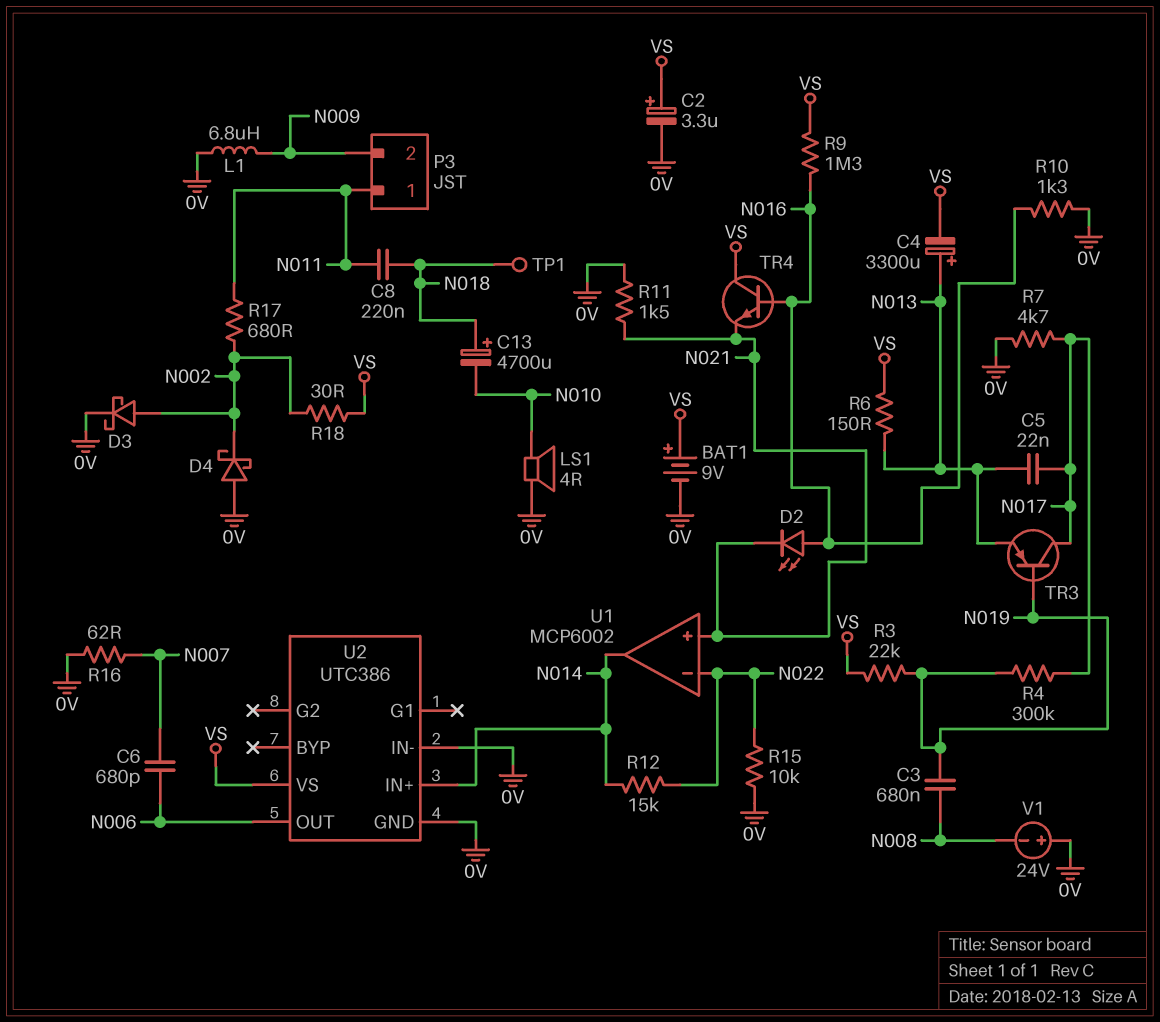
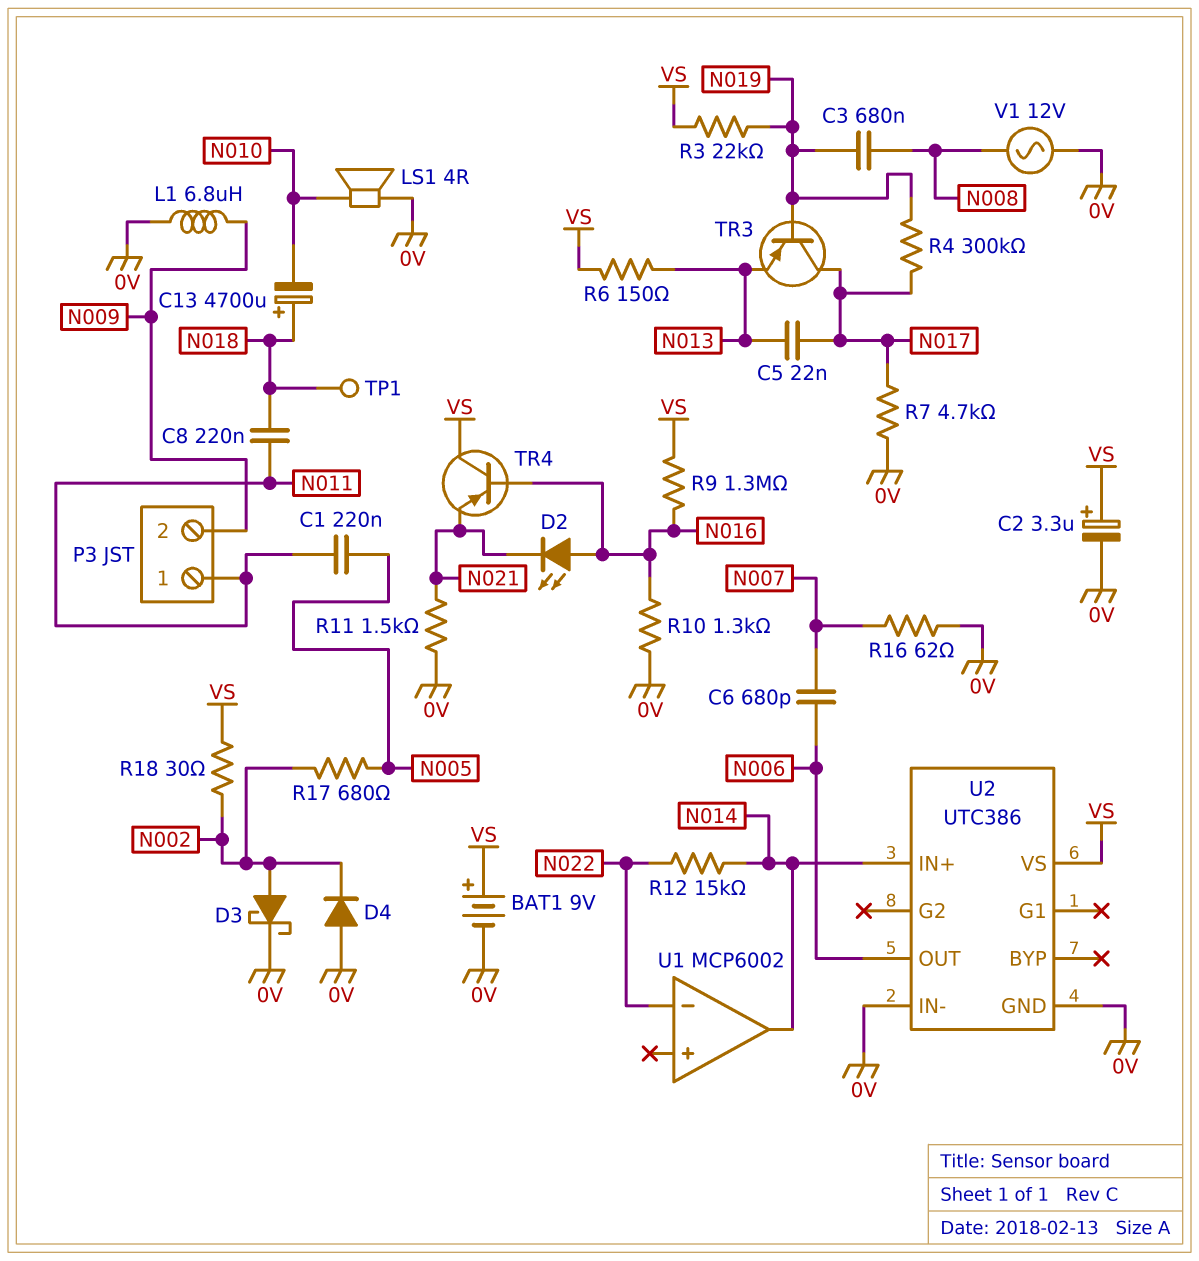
C1: none -> 220nF (N005, N011)
C4: 3300uF (plus N013, minus VS) -> none
D4: schottky (A 0V, K N002) -> diode (A 0V, K N002)
R15: 10k (0V, N022) -> none
R17: 680 (N002, N011) -> 680 (N002, N005)
TR4: NPN (B N016, C VS, E N021) -> PNP (B N016, C VS, E N021)
U1 pin in+: N021 -> none
V1: 24V (plus 0V, minus N008) -> AC 12V (0V, N008)

